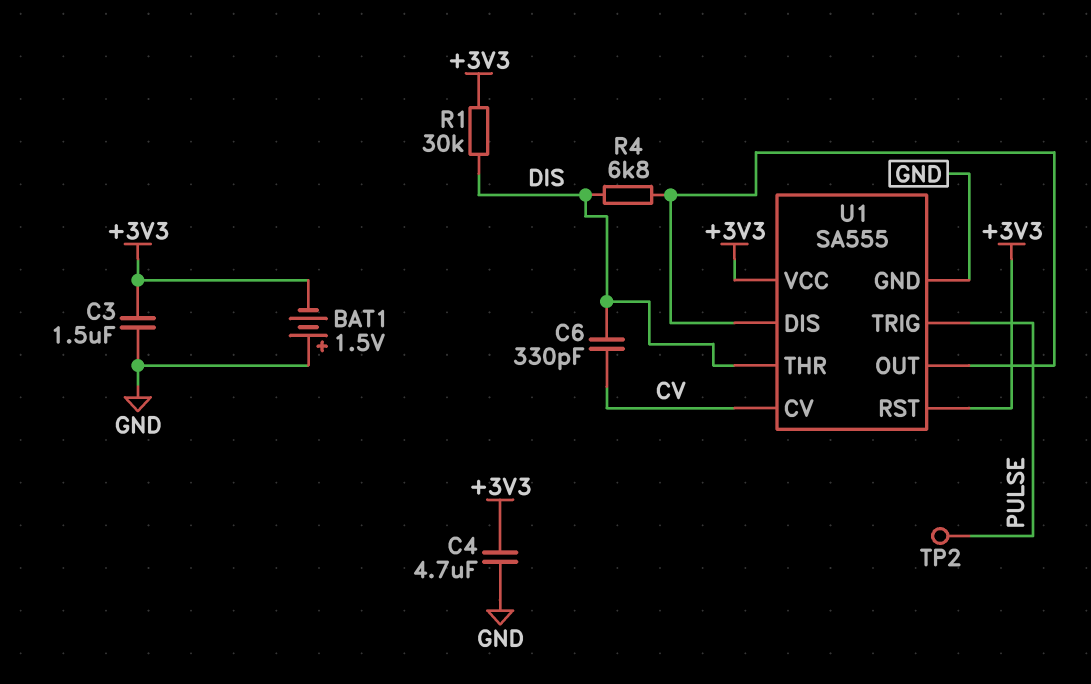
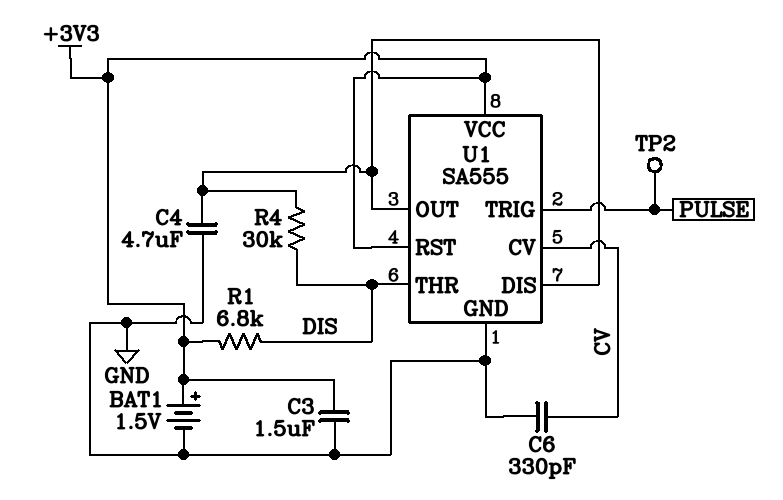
BAT1: 1.5V (plus GND, minus +3V3) -> 1.5V (plus +3V3, minus GND)
C4: 4.7uF (+3V3, GND) -> 4.7uF (GND, U1/DIS)
C6: 330pF (CV, DIS) -> 330pF (CV, GND)
R1: 30k (+3V3, DIS) -> 6.8k (+3V3, DIS)
R4: 6.8k (DIS, U1/DIS) -> 30k (DIS, U1/DIS)

